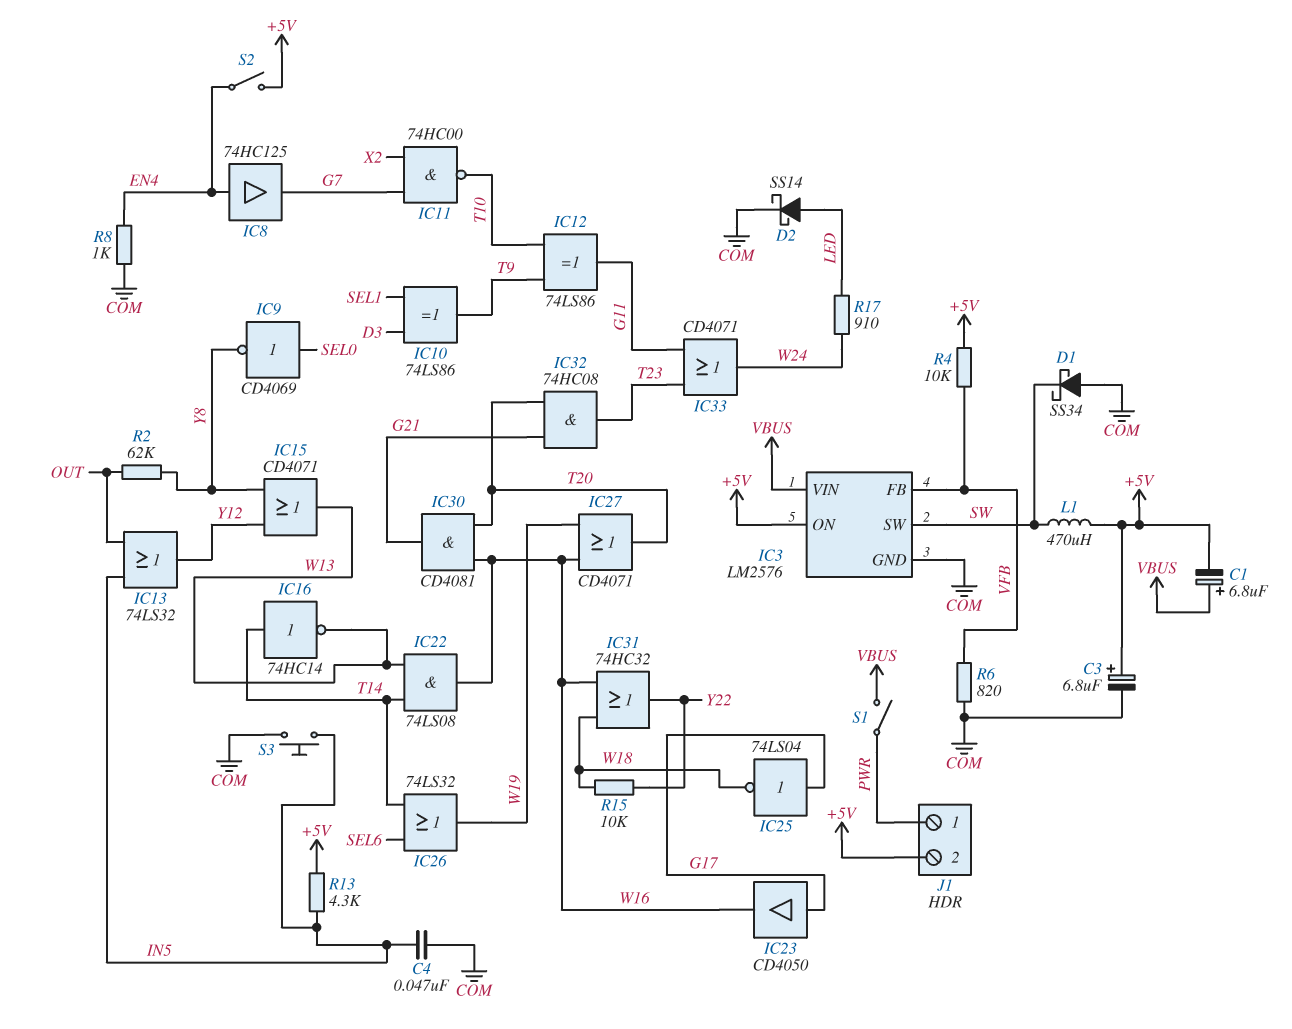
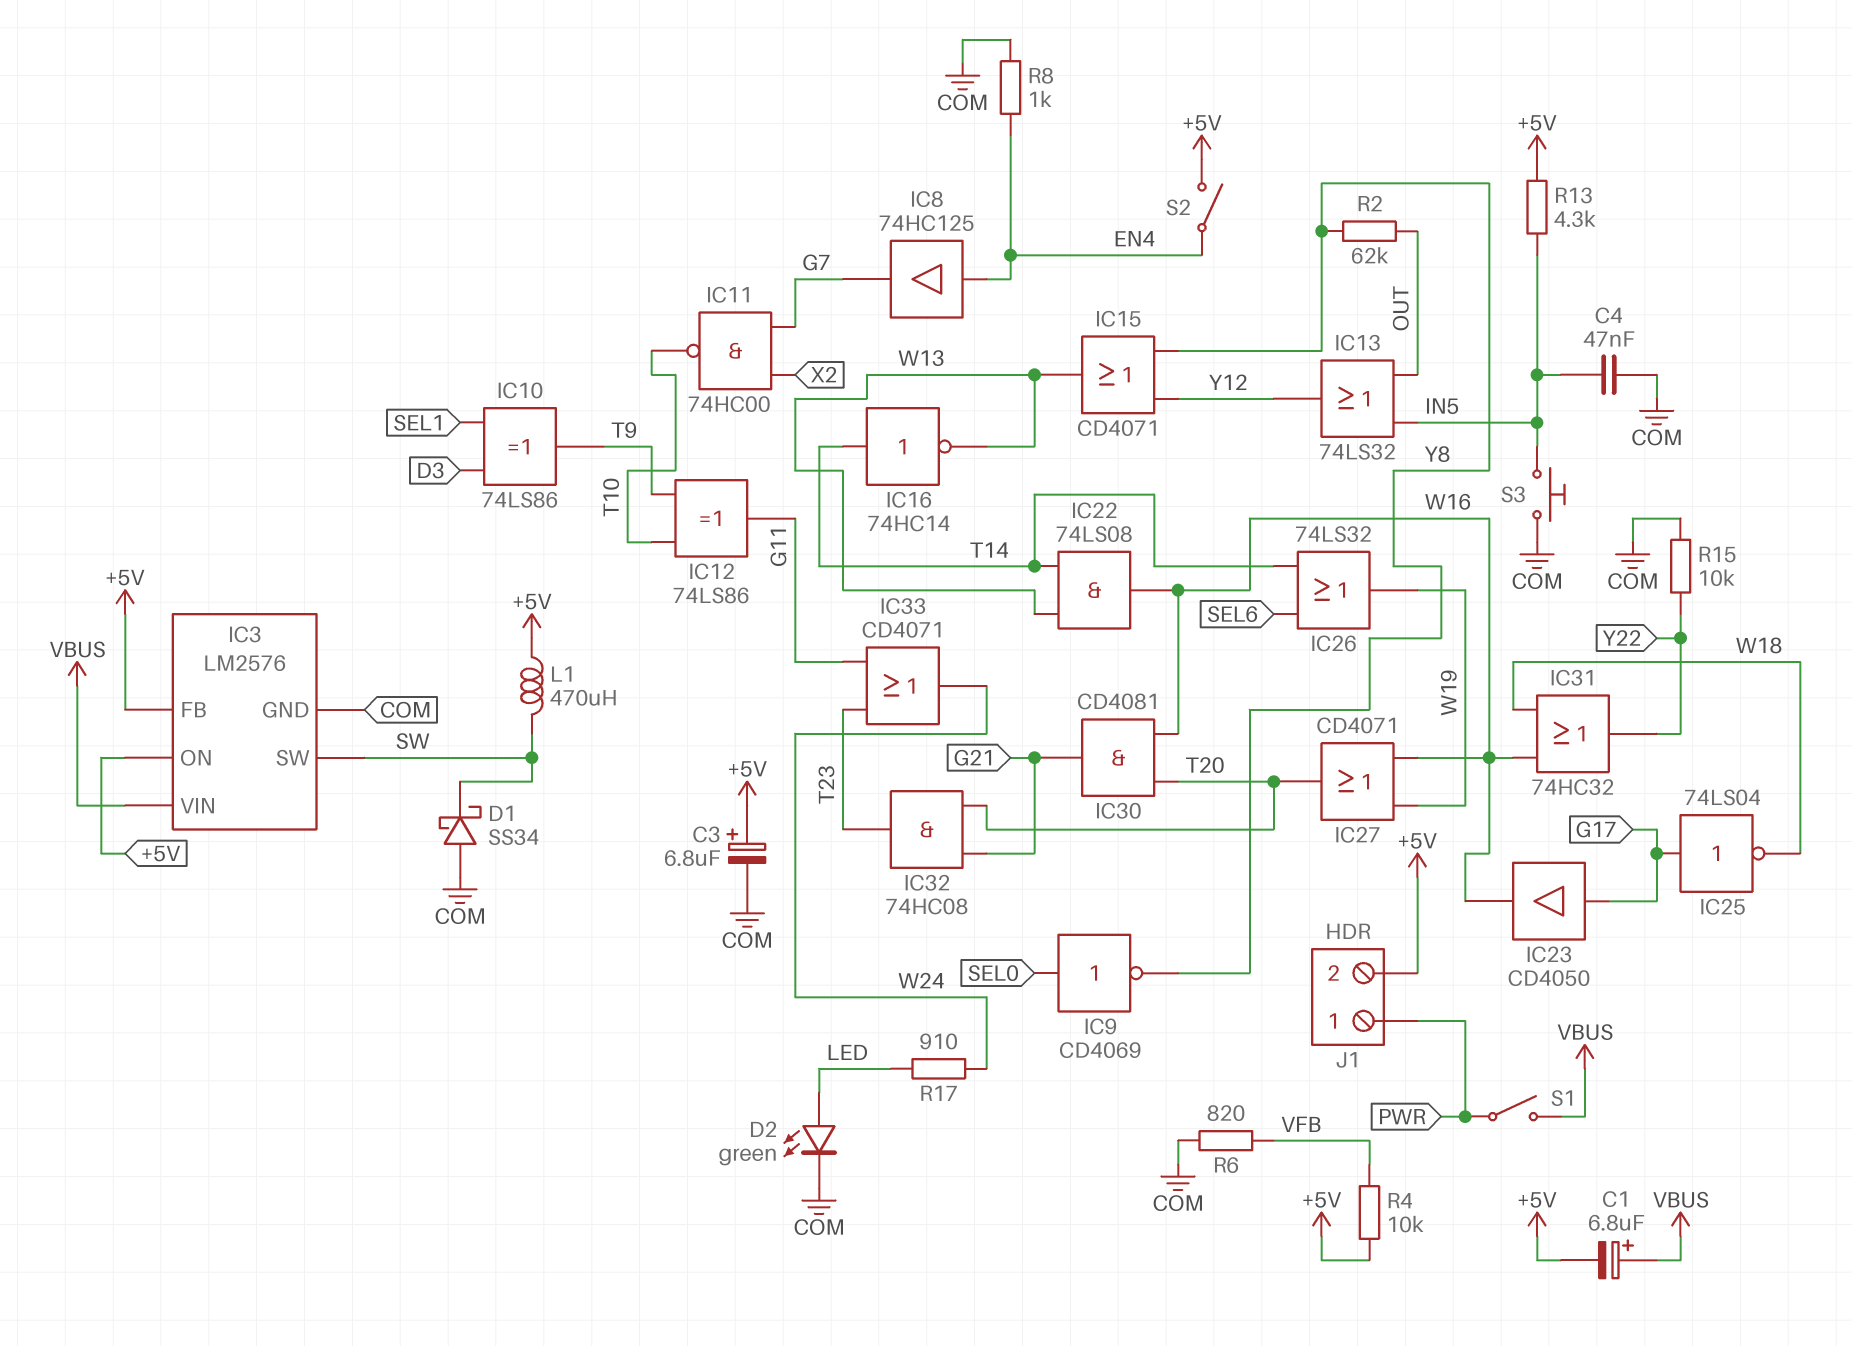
D2: schottky SS14 (A LED, K COM) -> LED green (A LED, K COM)
IC3 pin FB: VFB -> +5V
R15: 10k (W18, Y22) -> 10k (COM, Y22)

